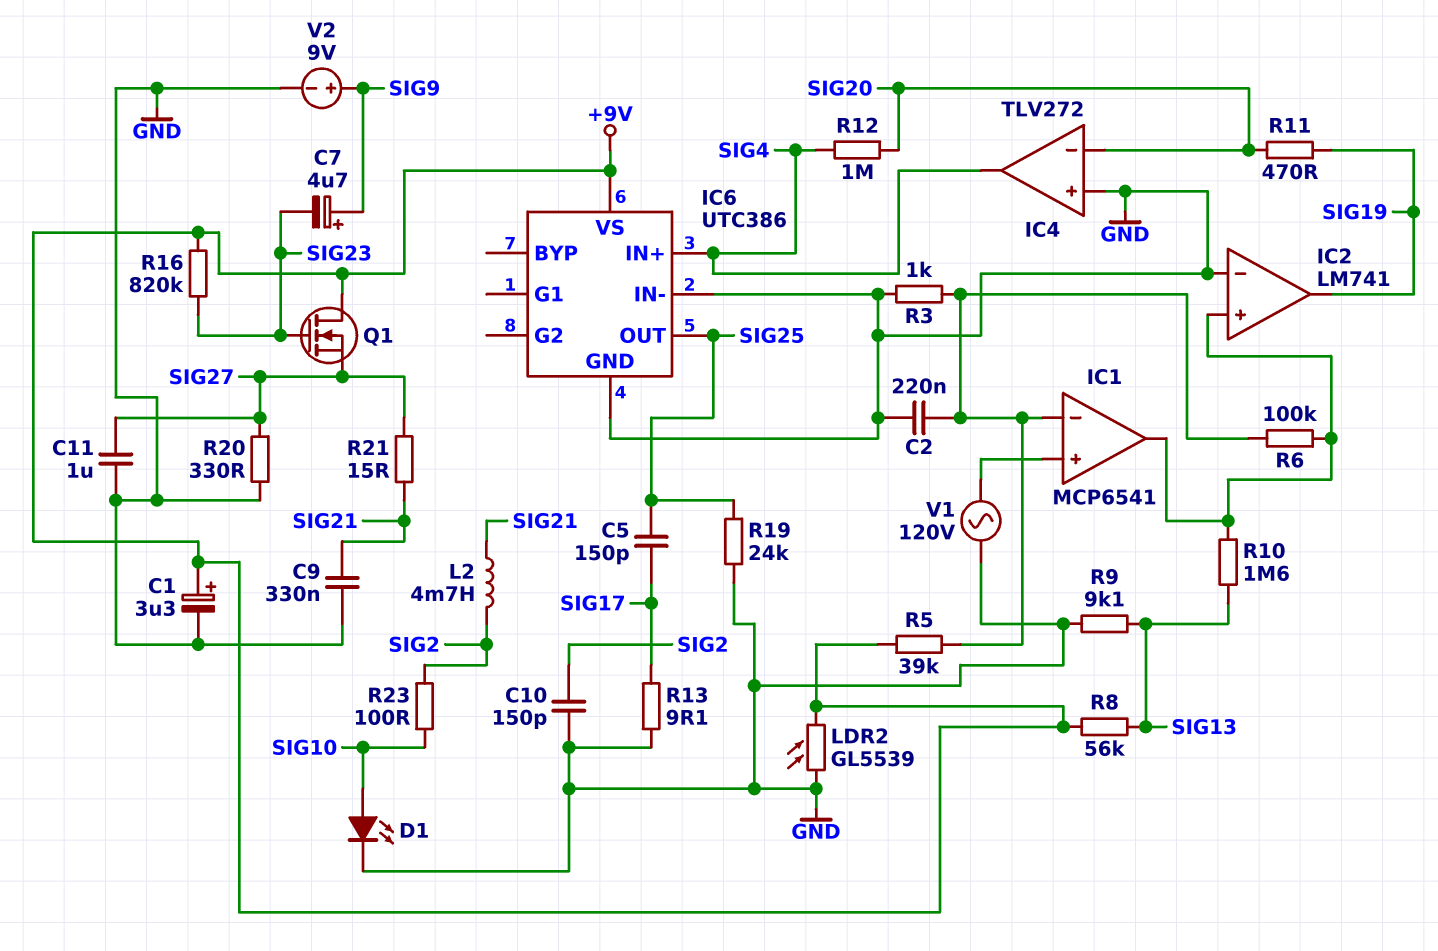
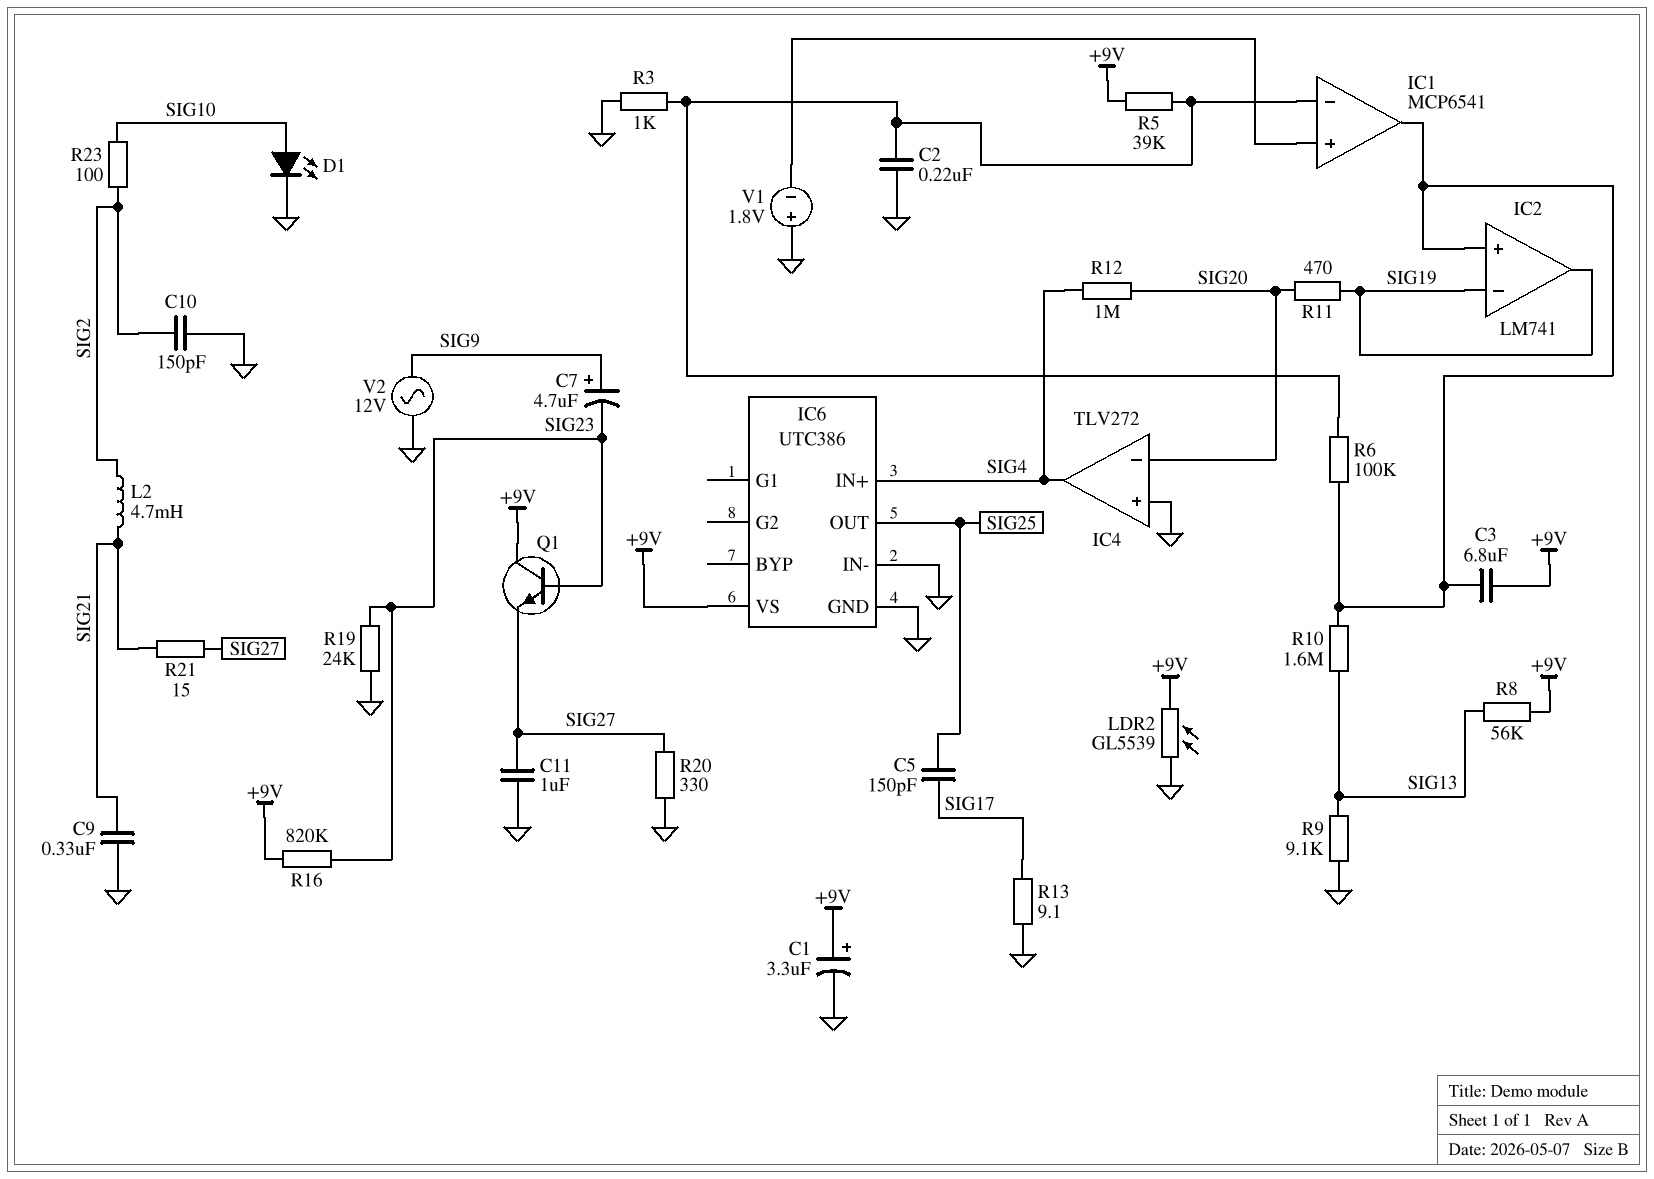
C3: none -> 6.8uF (+9V, IC1/out)
IC2 pin in-: GND -> SIG19
Q1: NMOS (G SIG23, D +9V, S SIG27) -> NPN (B SIG23, C +9V, E SIG27)
R19: 24k (GND, SIG25) -> 24k (GND, SIG23)
V1: AC 120V (GND, IC1/in+) -> 1.8V (plus GND, minus IC1/in+)
V2: 9V (plus SIG9, minus GND) -> AC 12V (GND, SIG9)

